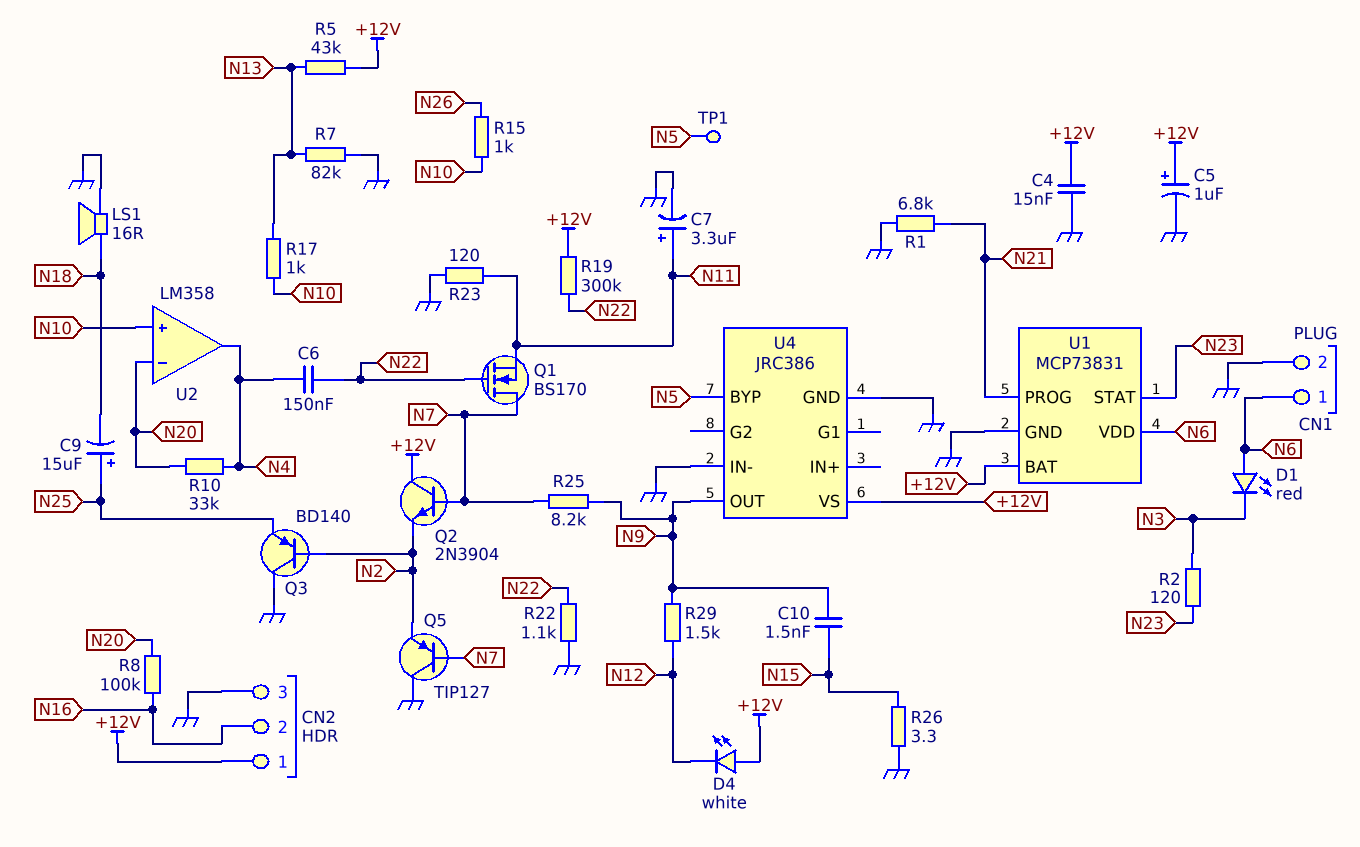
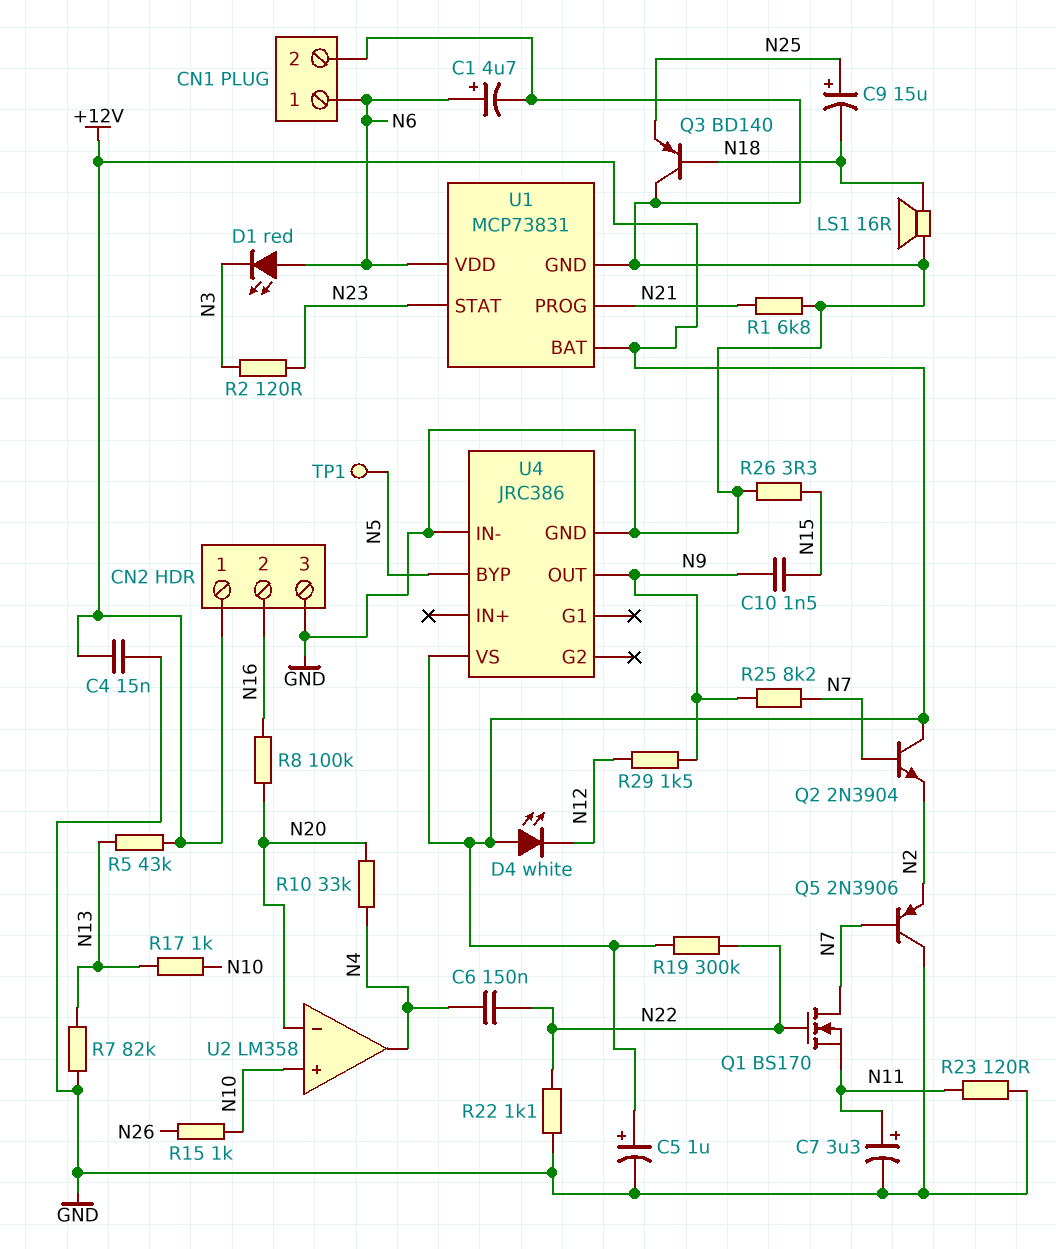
C1: none -> 4.7uF (plus N6, minus GND)
Q3: PNP BD140 (B N2, C GND, E N25) -> PNP BD140 (B N18, C GND, E N25)
Q5: PNP TIP127 (B N7, C GND, E N2) -> PNP 2N3906 (B N7, C GND, E N2)

